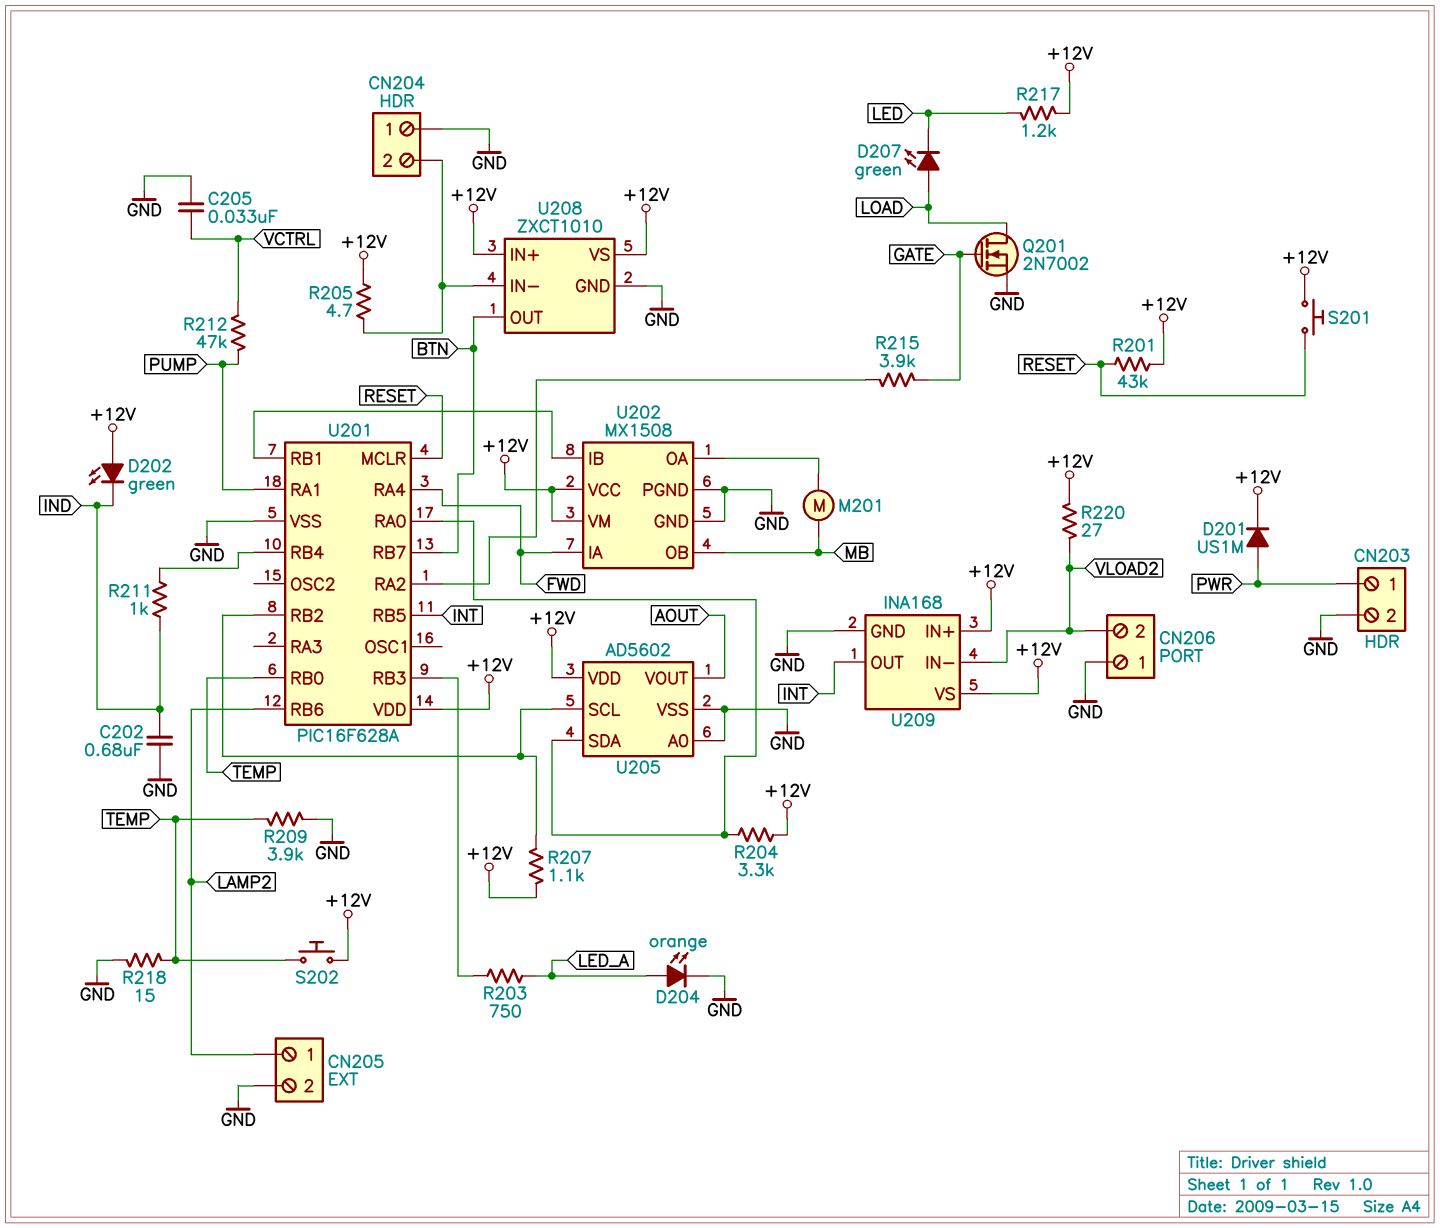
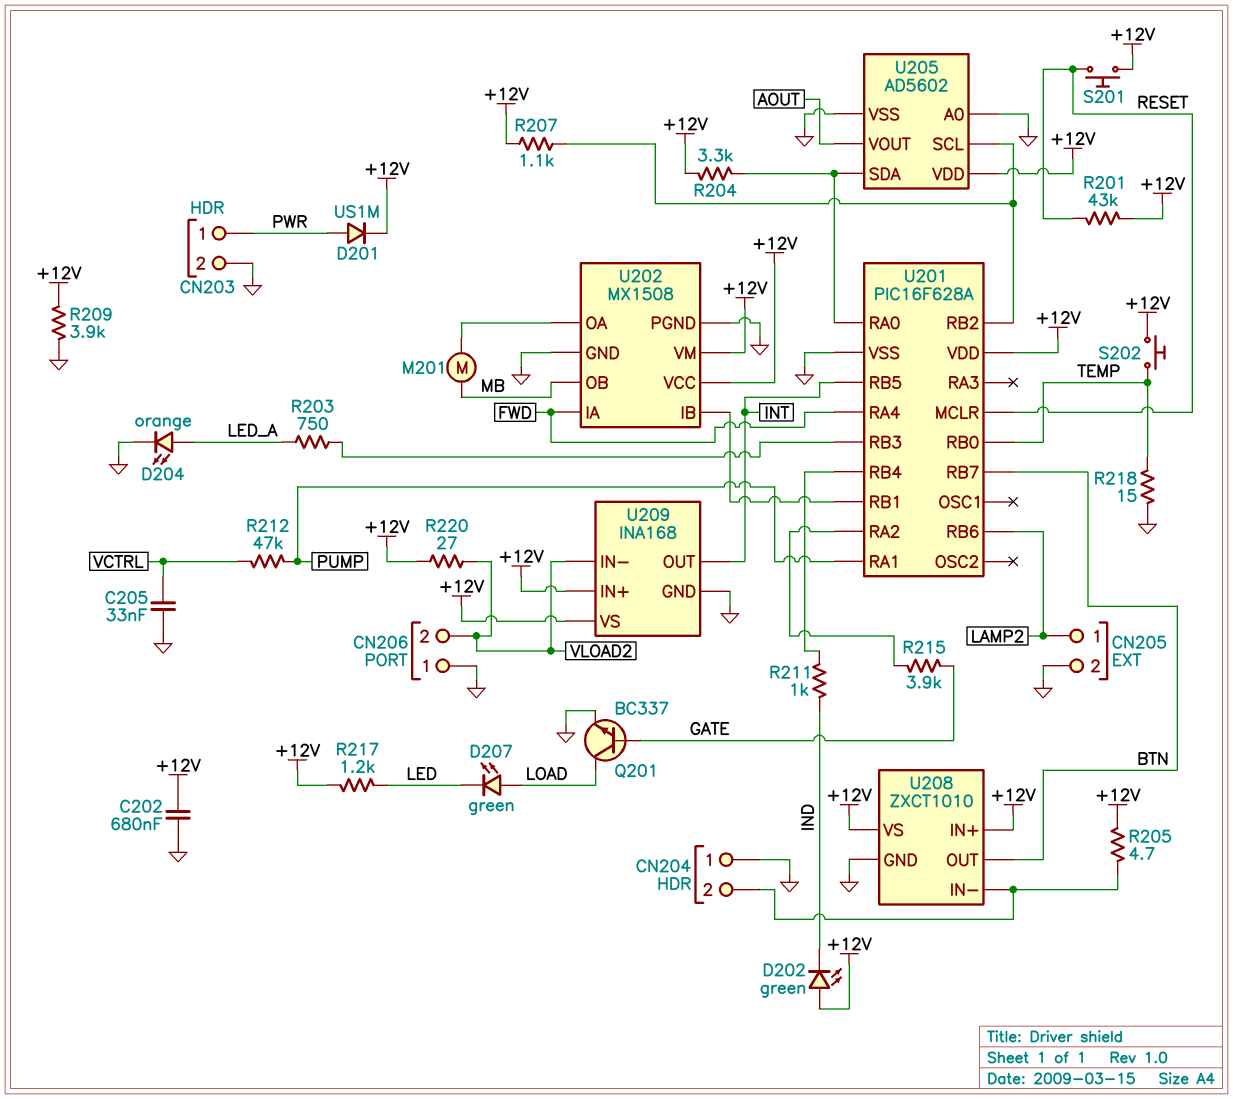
C202: 680nF (GND, IND) -> 680nF (+12V, GND)
Q201: NMOS 2N7002 (G GATE, D LOAD, S GND) -> NPN BC337 (B GATE, C LOAD, E GND)
R209: 3.9k (GND, TEMP) -> 3.9k (+12V, GND)

